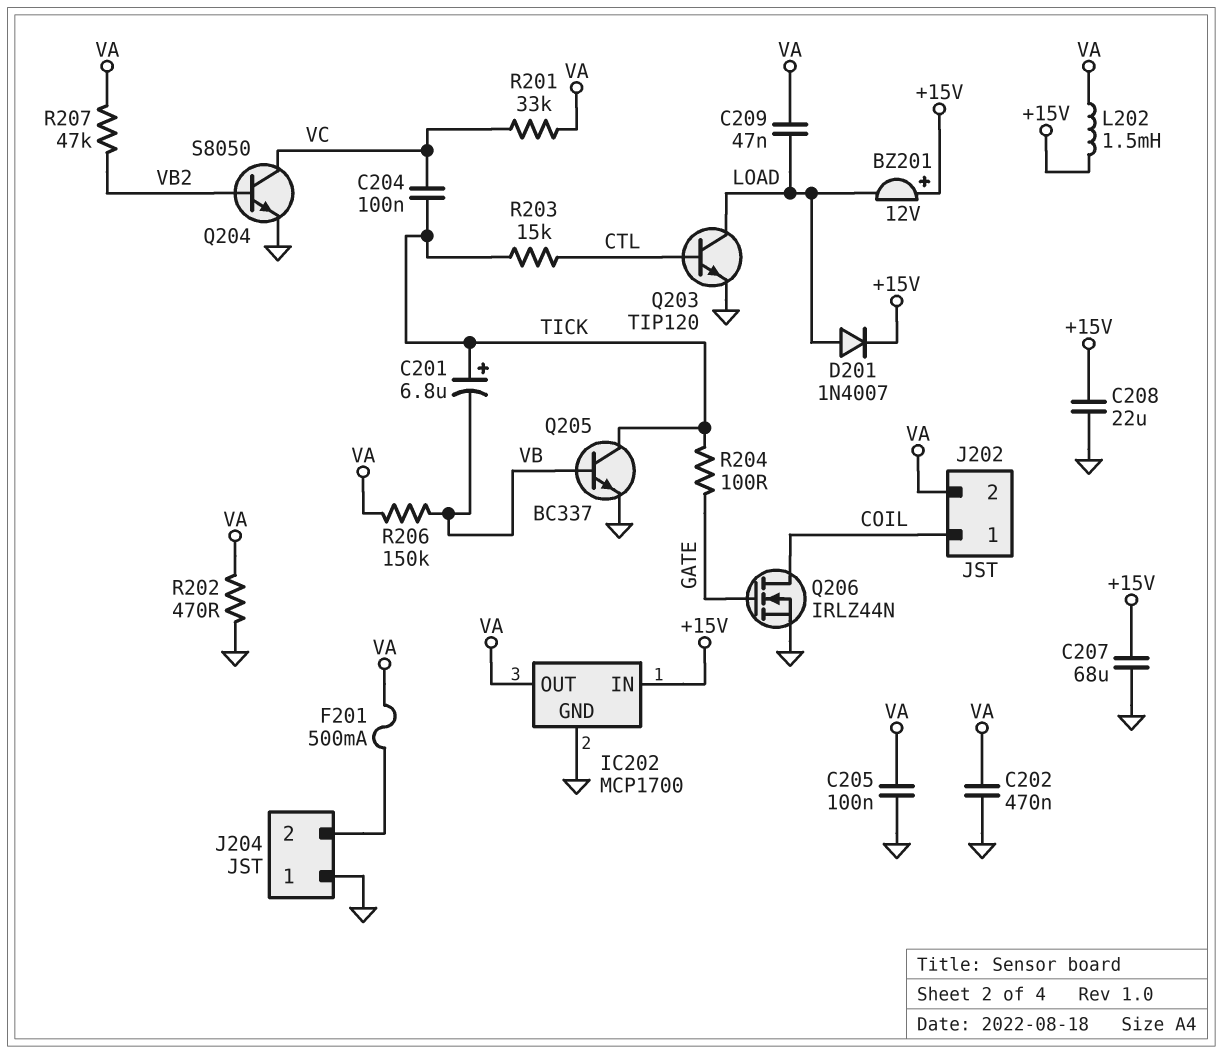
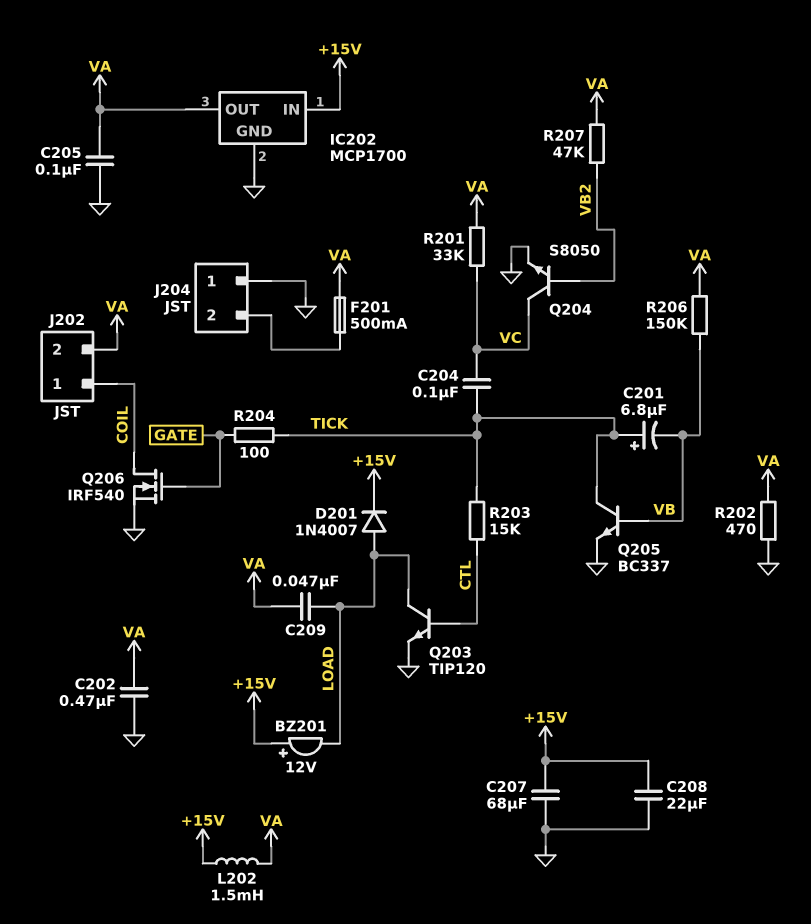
Q206: NMOS IRLZ44N (G GATE, D COIL, S GND) -> NMOS IRF540 (G GATE, D COIL, S GND)

